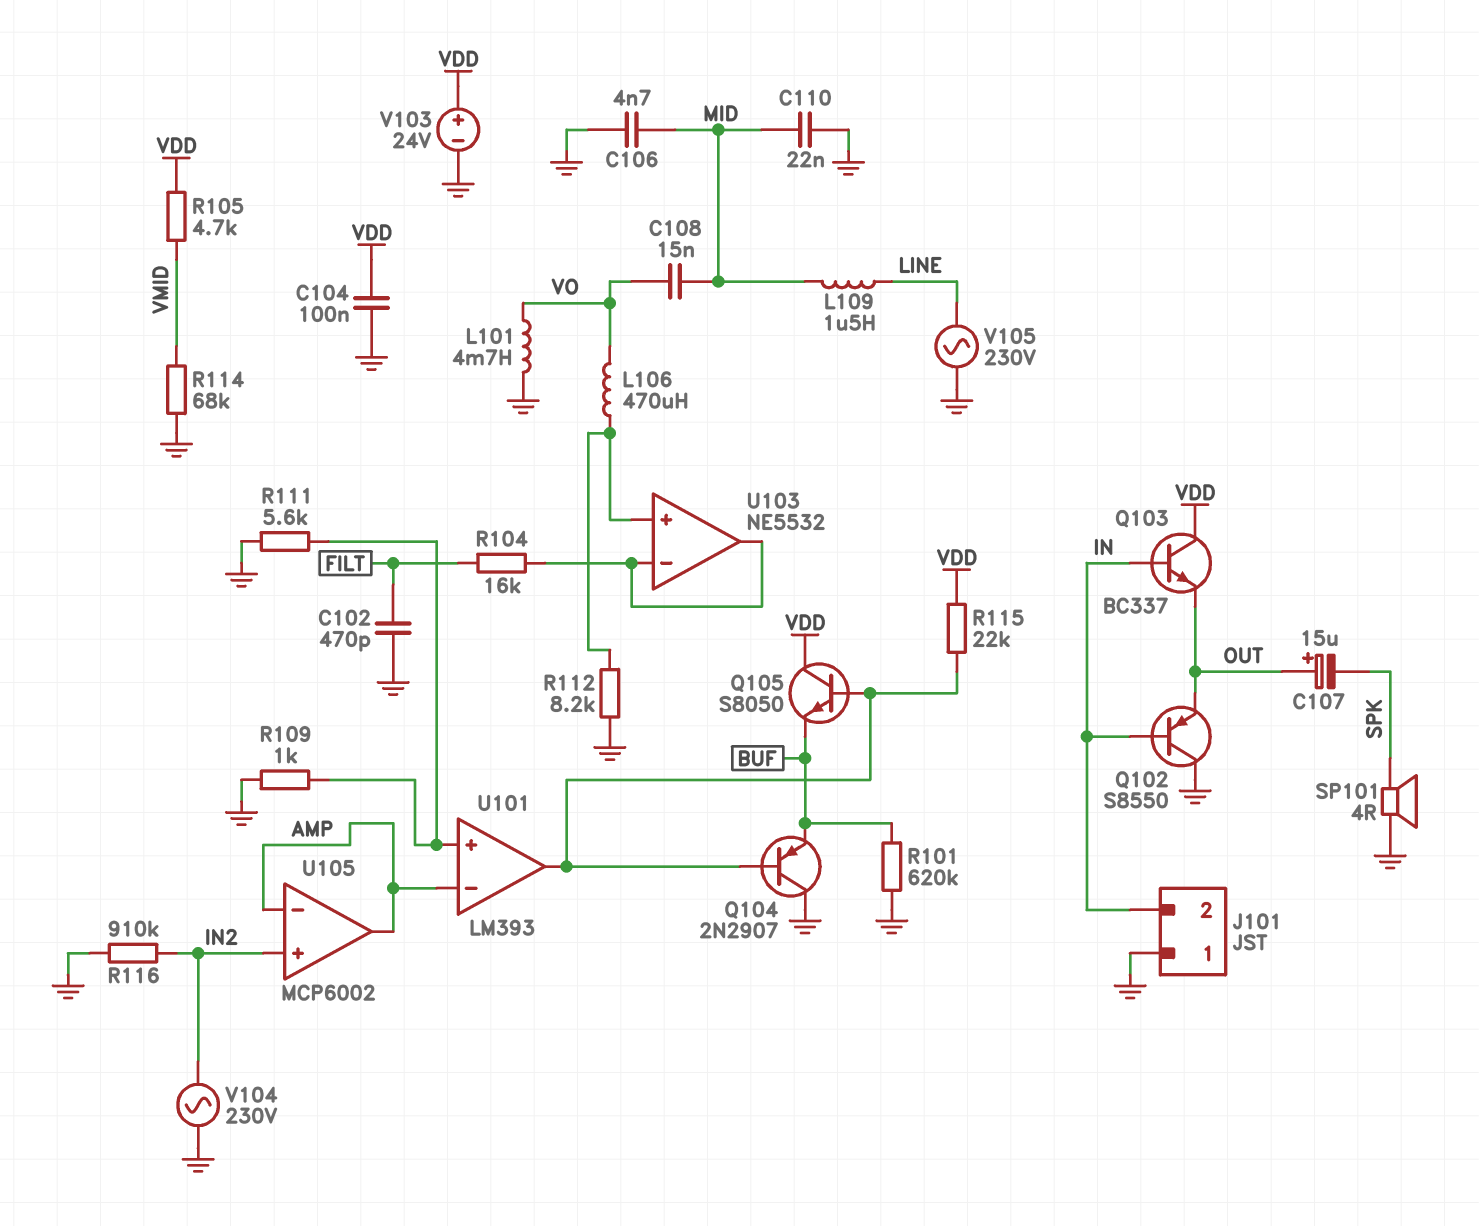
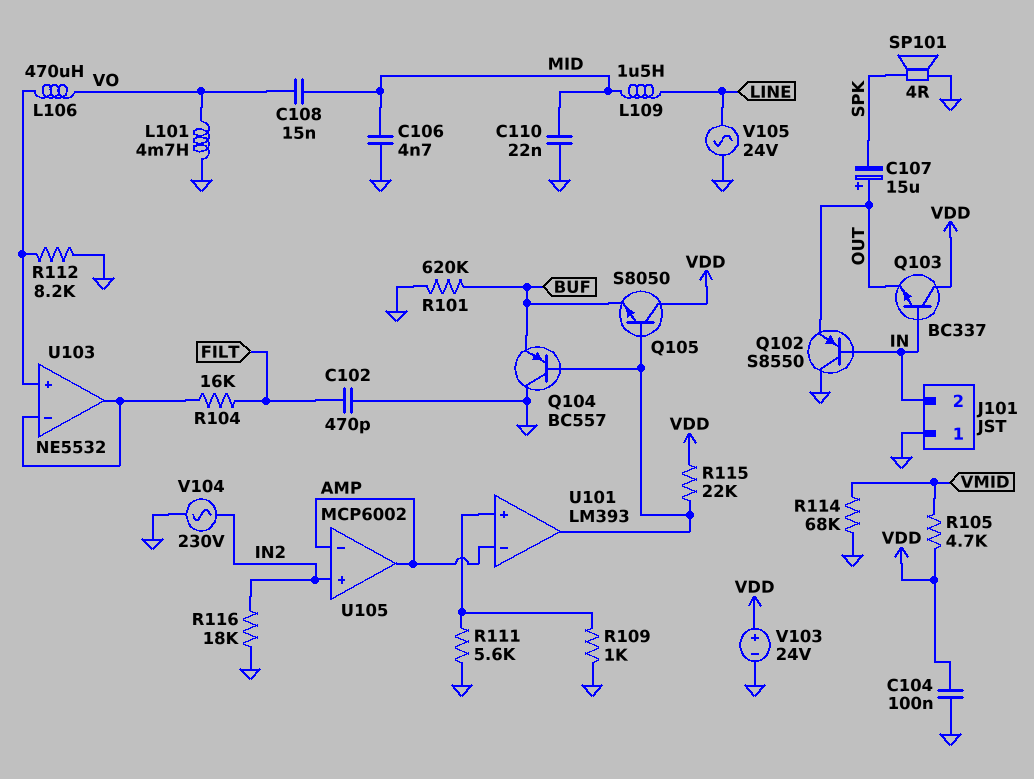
Q104: PNP 2N2907 (B U101/out, C GND, E BUF) -> PNP BC557 (B U101/out, C GND, E BUF)
R116: 910k (GND, IN2) -> 18k (GND, IN2)
V105: AC 230V (GND, LINE) -> AC 24V (GND, LINE)

